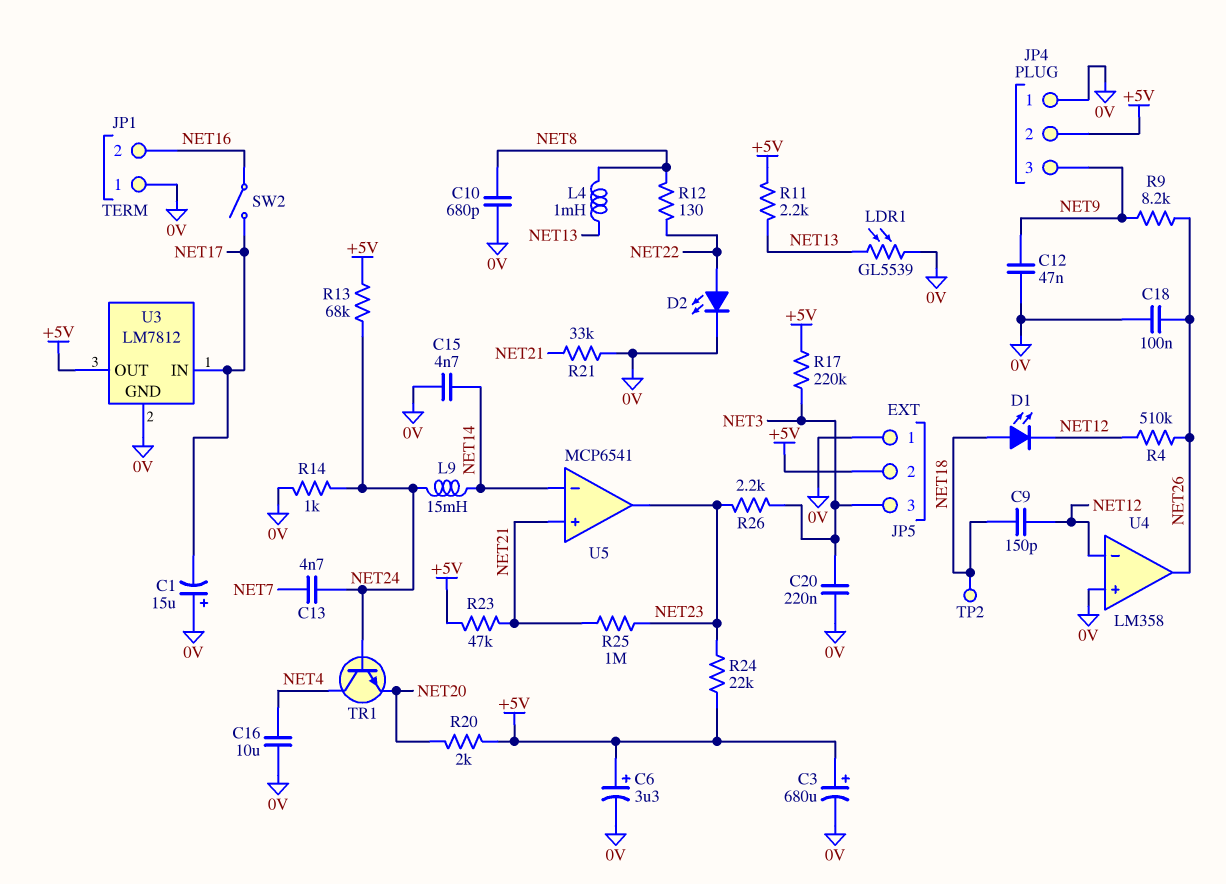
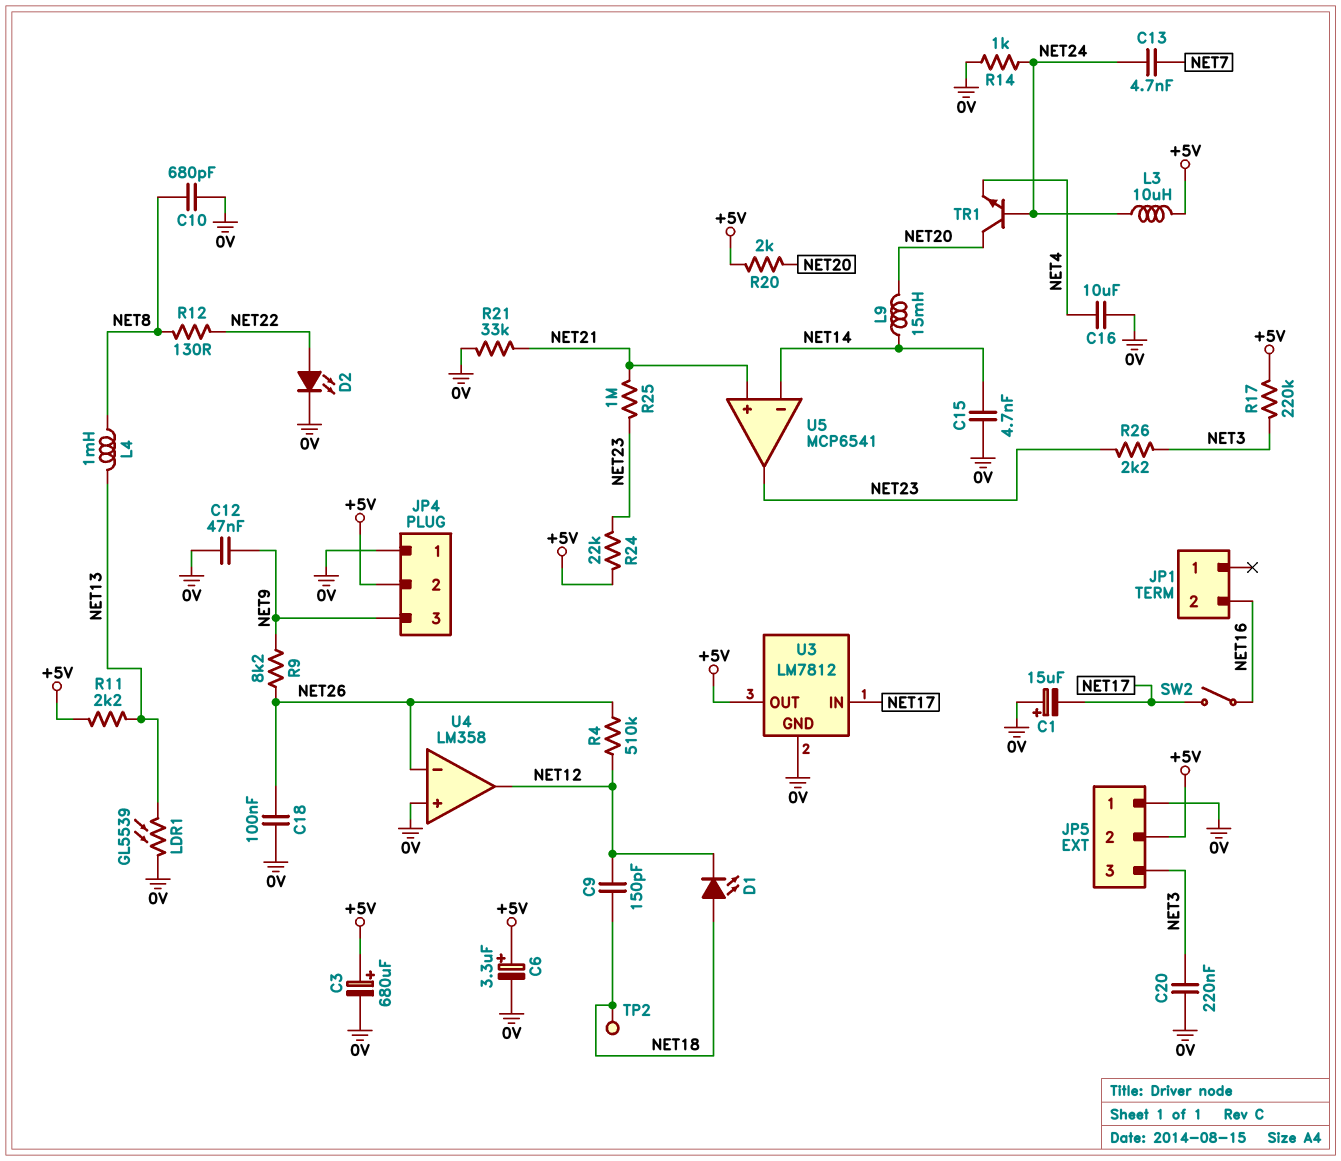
JP1 pin 1: 0V -> none
L3: none -> 10uH (+5V, NET24)
L9: 15mH (NET14, NET24) -> 15mH (NET14, NET20)
R13: 68k (+5V, NET24) -> none
R23: 47k (+5V, NET21) -> none
TR1: NPN (B NET24, C NET4, E NET20) -> NPN (B NET24, C NET20, E NET4)
U4 pin in-: NET12 -> NET26
U4 pin out: NET26 -> NET12

